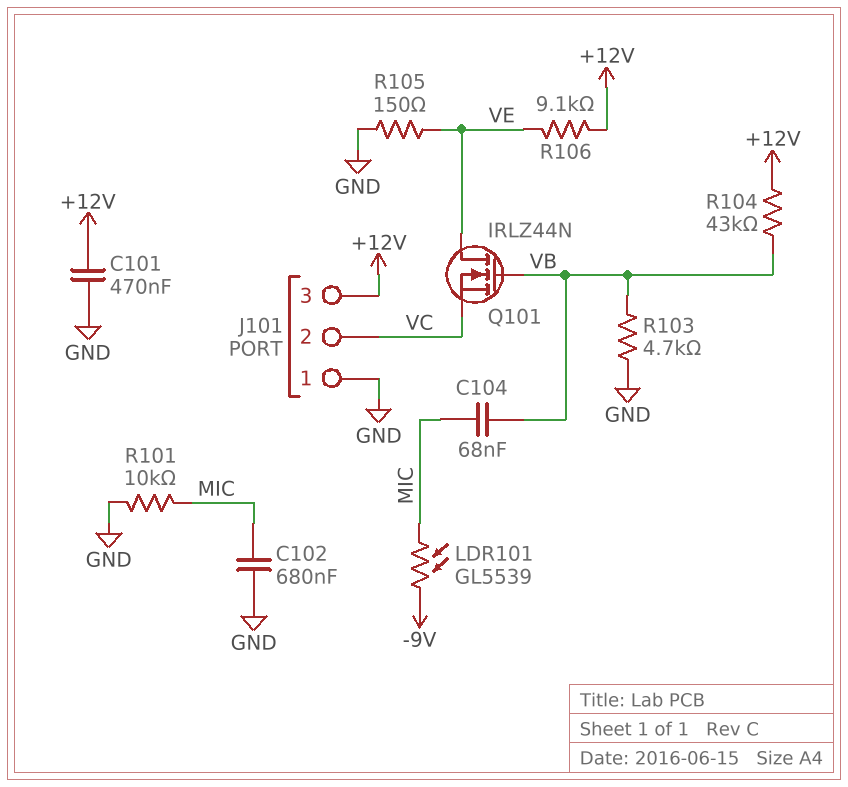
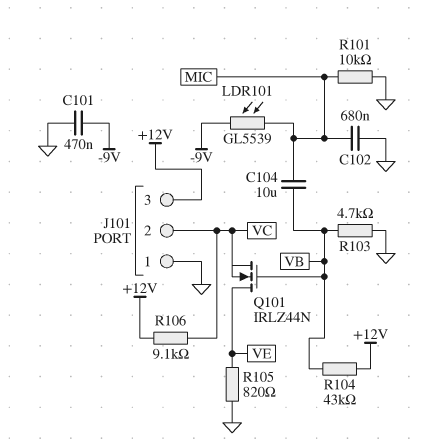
C101: 470nF (+12V, GND) -> 470nF (-9V, GND)
C104: 68nF (MIC, VB) -> 10uF (MIC, VB)
R105: 150 (GND, VE) -> 820 (GND, VE)
R106: 9.1k (+12V, VE) -> 9.1k (+12V, VC)

